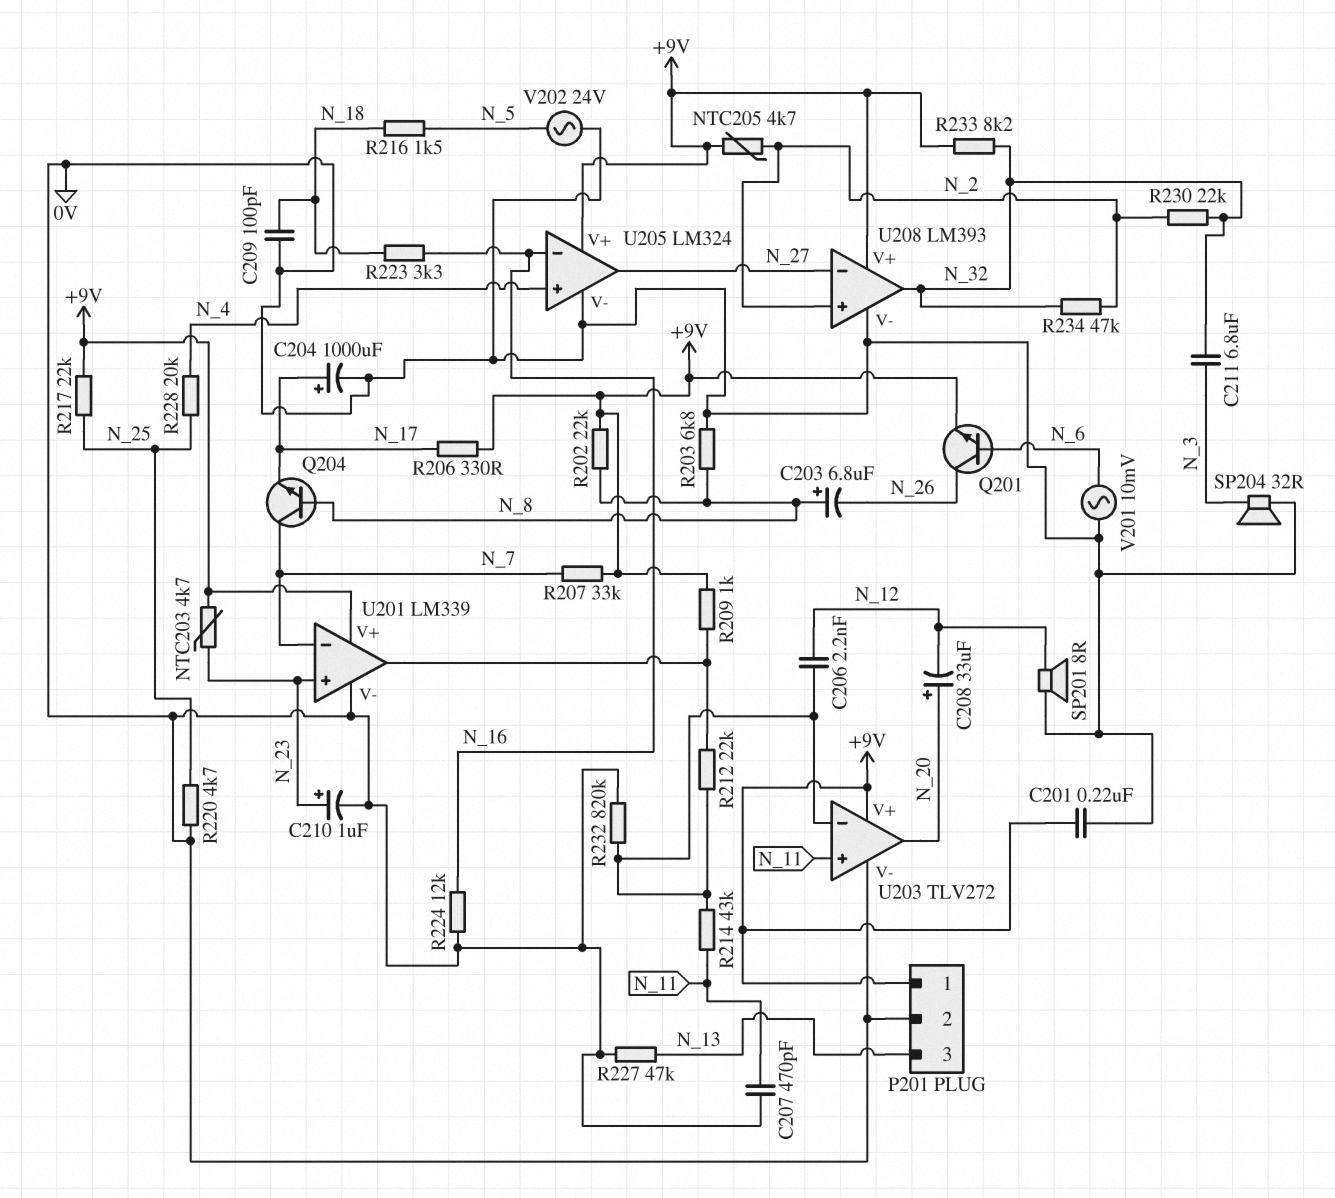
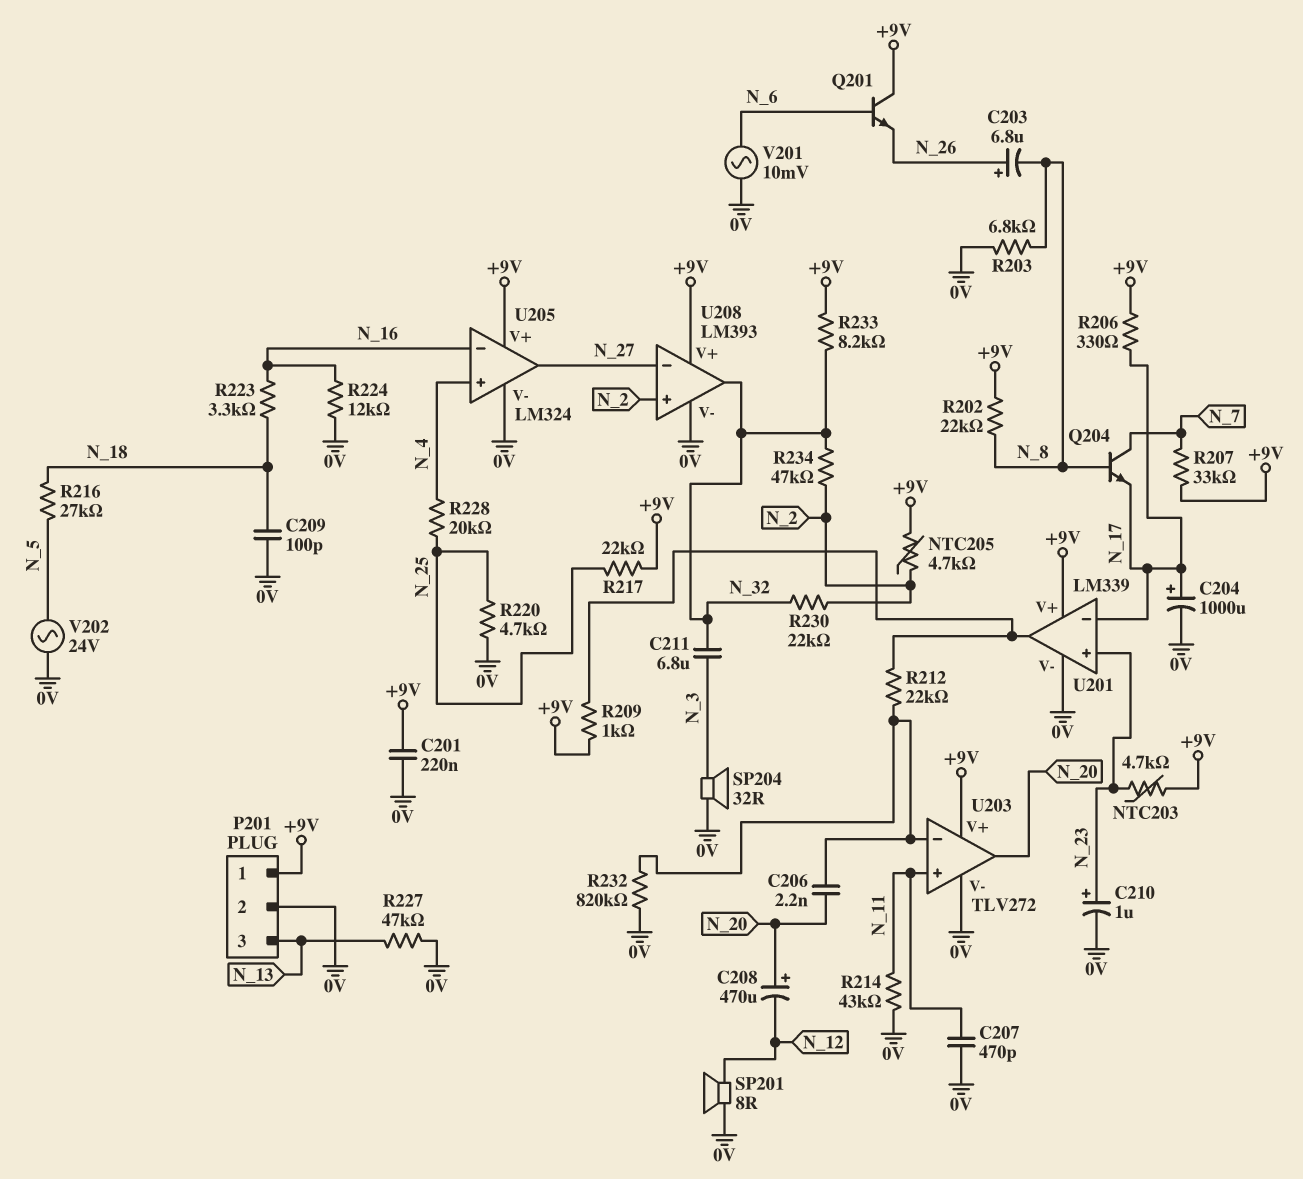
C203: 6.8uF (plus N_8, minus N_26) -> 6.8uF (plus N_26, minus N_8)
C206: 2.2nF (N_12, U203/in-) -> 2.2nF (N_20, U203/in-)
C208: 33uF (plus N_20, minus N_12) -> 470uF (plus N_20, minus N_12)
Q201: NPN (B N_6, C N_26, E +9V) -> NPN (B N_6, C +9V, E N_26)
R214: 43k (N_11, U203/in-) -> 43k (0V, N_11)
R216: 1.5k (N_5, N_18) -> 27k (N_5, N_18)
U201 pin in-: N_7 -> N_17

